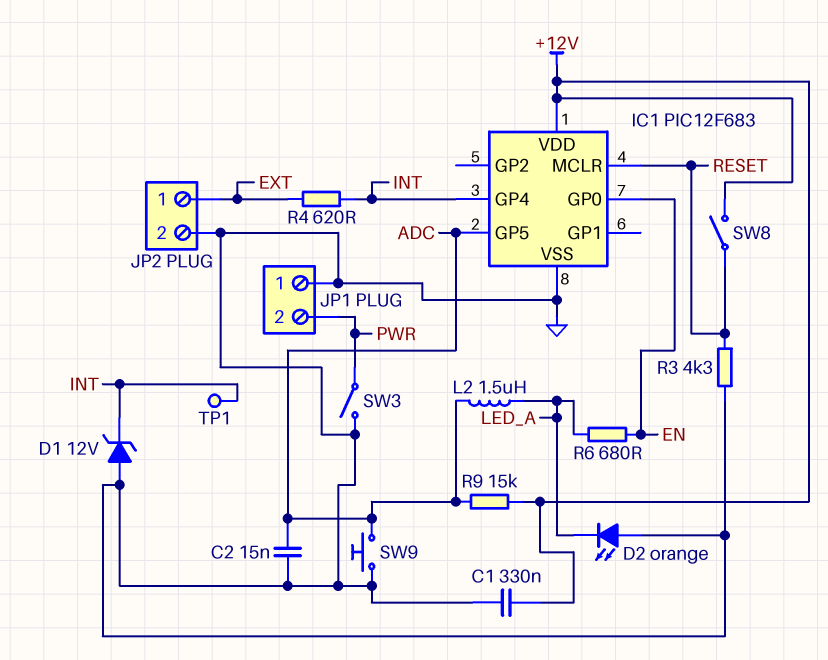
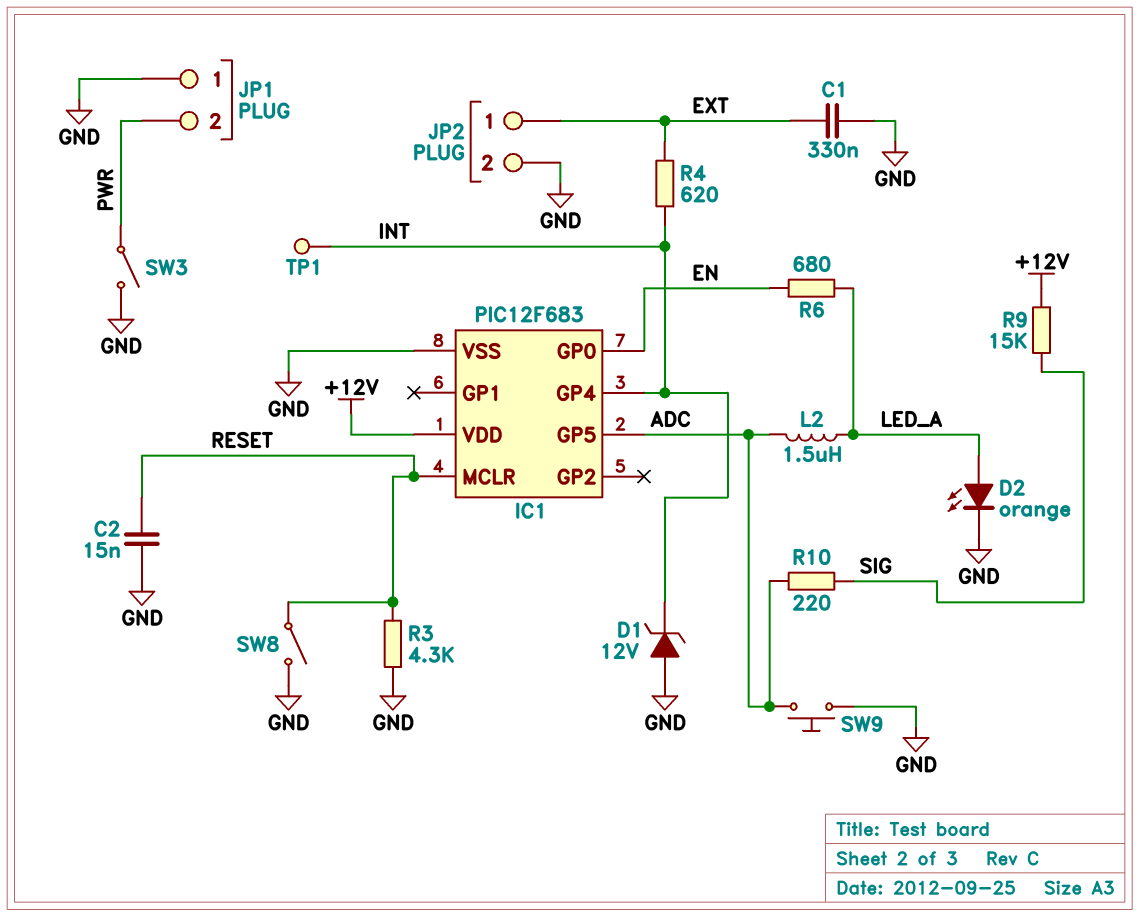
C1: 330nF (+12V, GND) -> 330nF (EXT, GND)
C2: 15nF (ADC, GND) -> 15nF (GND, RESET)
D2: LED orange (A GND, K LED_A) -> LED orange (A LED_A, K GND)
R9: 15k (+12V, ADC) -> 15k (+12V, SIG)
R10: none -> 220 (ADC, SIG)
SW8: switch (+12V, RESET) -> switch (GND, RESET)

